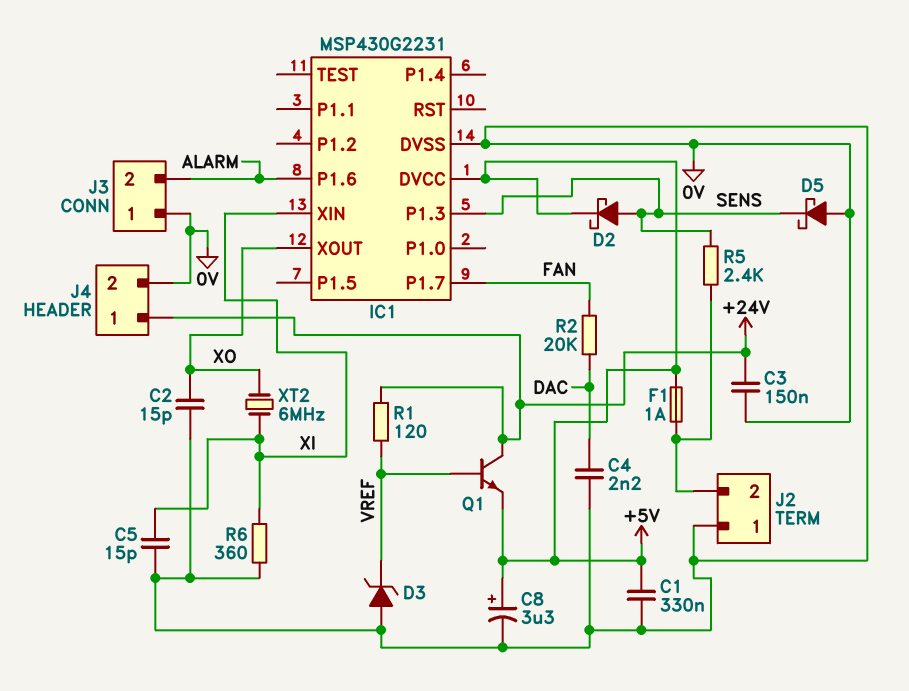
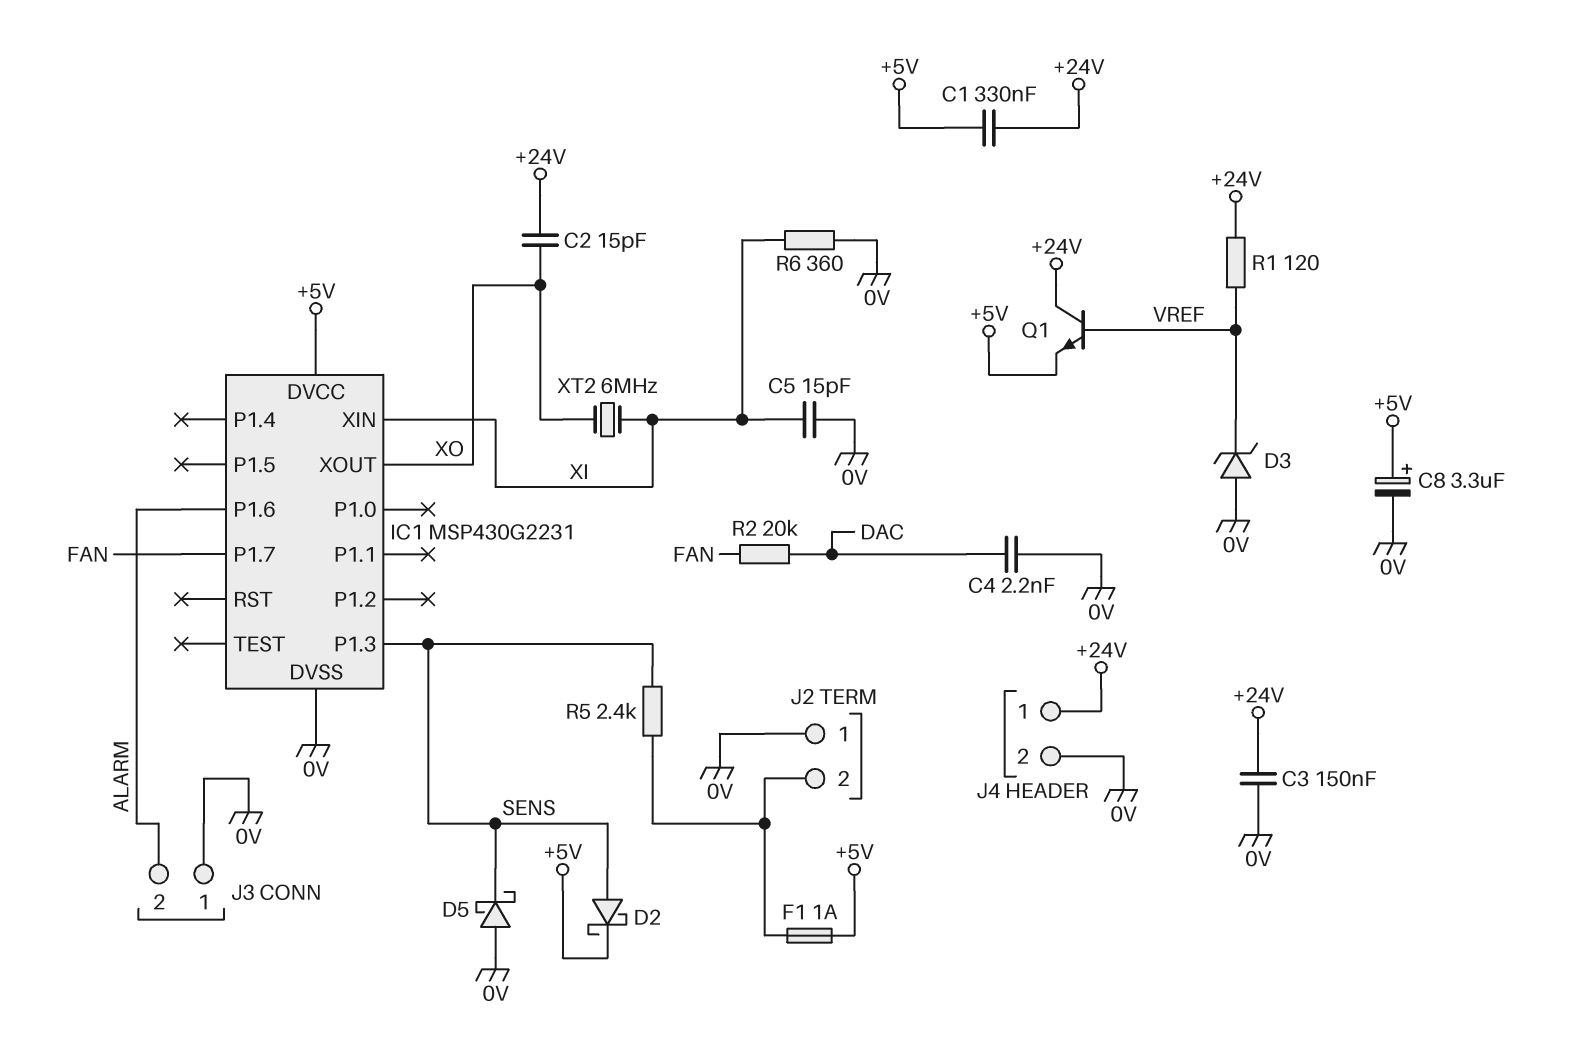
C1: 330nF (+5V, 0V) -> 330nF (+5V, +24V)
C2: 15pF (0V, XO) -> 15pF (+24V, XO)

